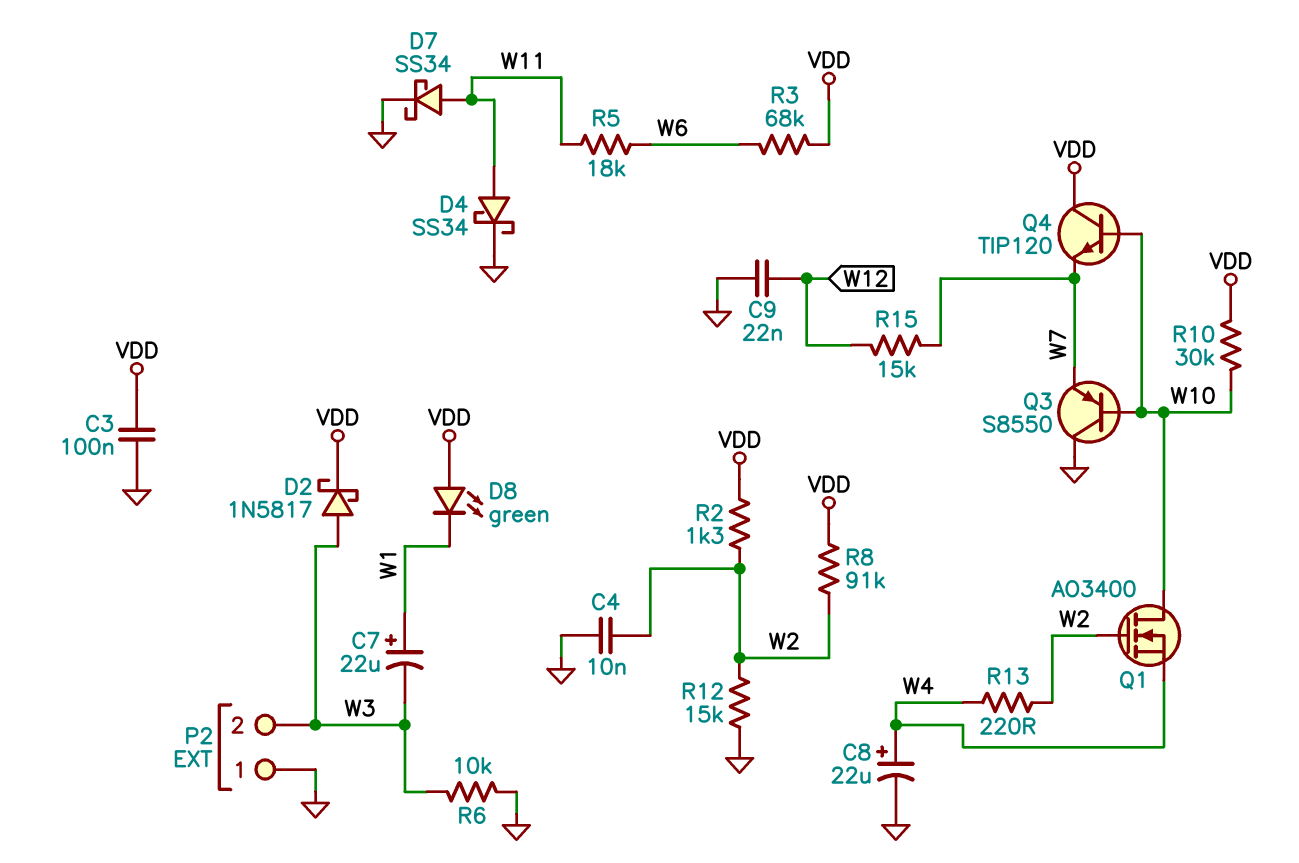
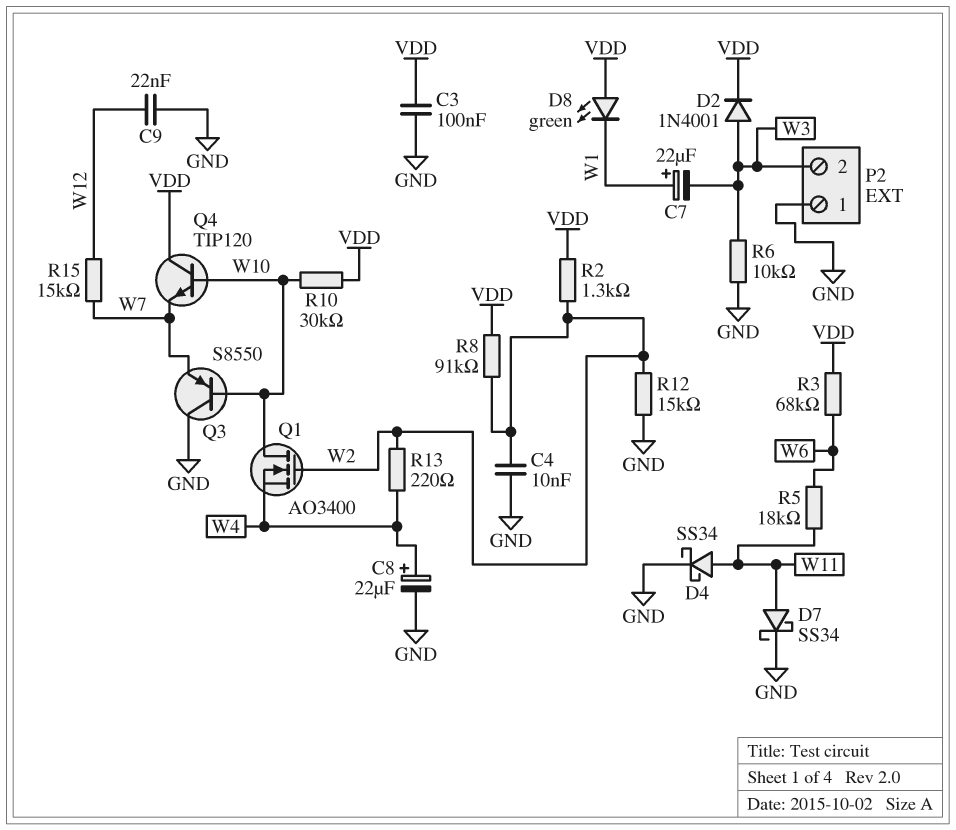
D2: schottky 1N5817 (A W3, K VDD) -> diode 1N4001 (A W3, K VDD)

